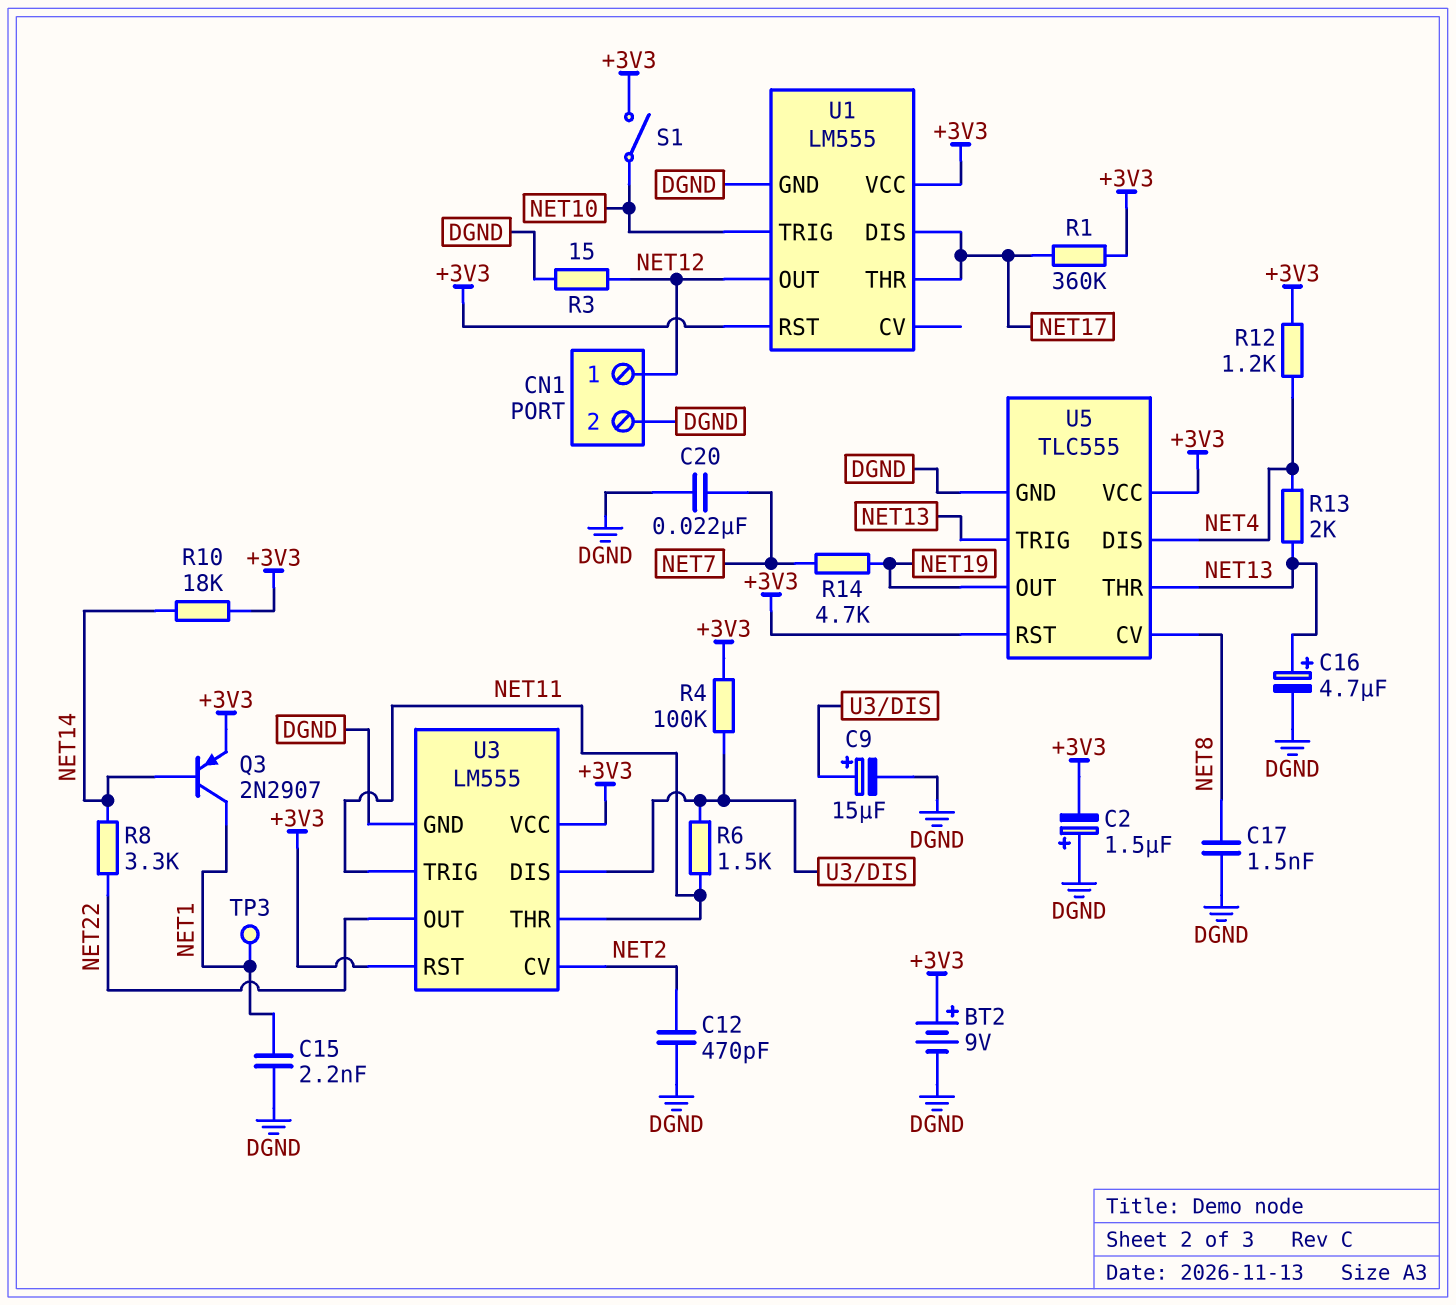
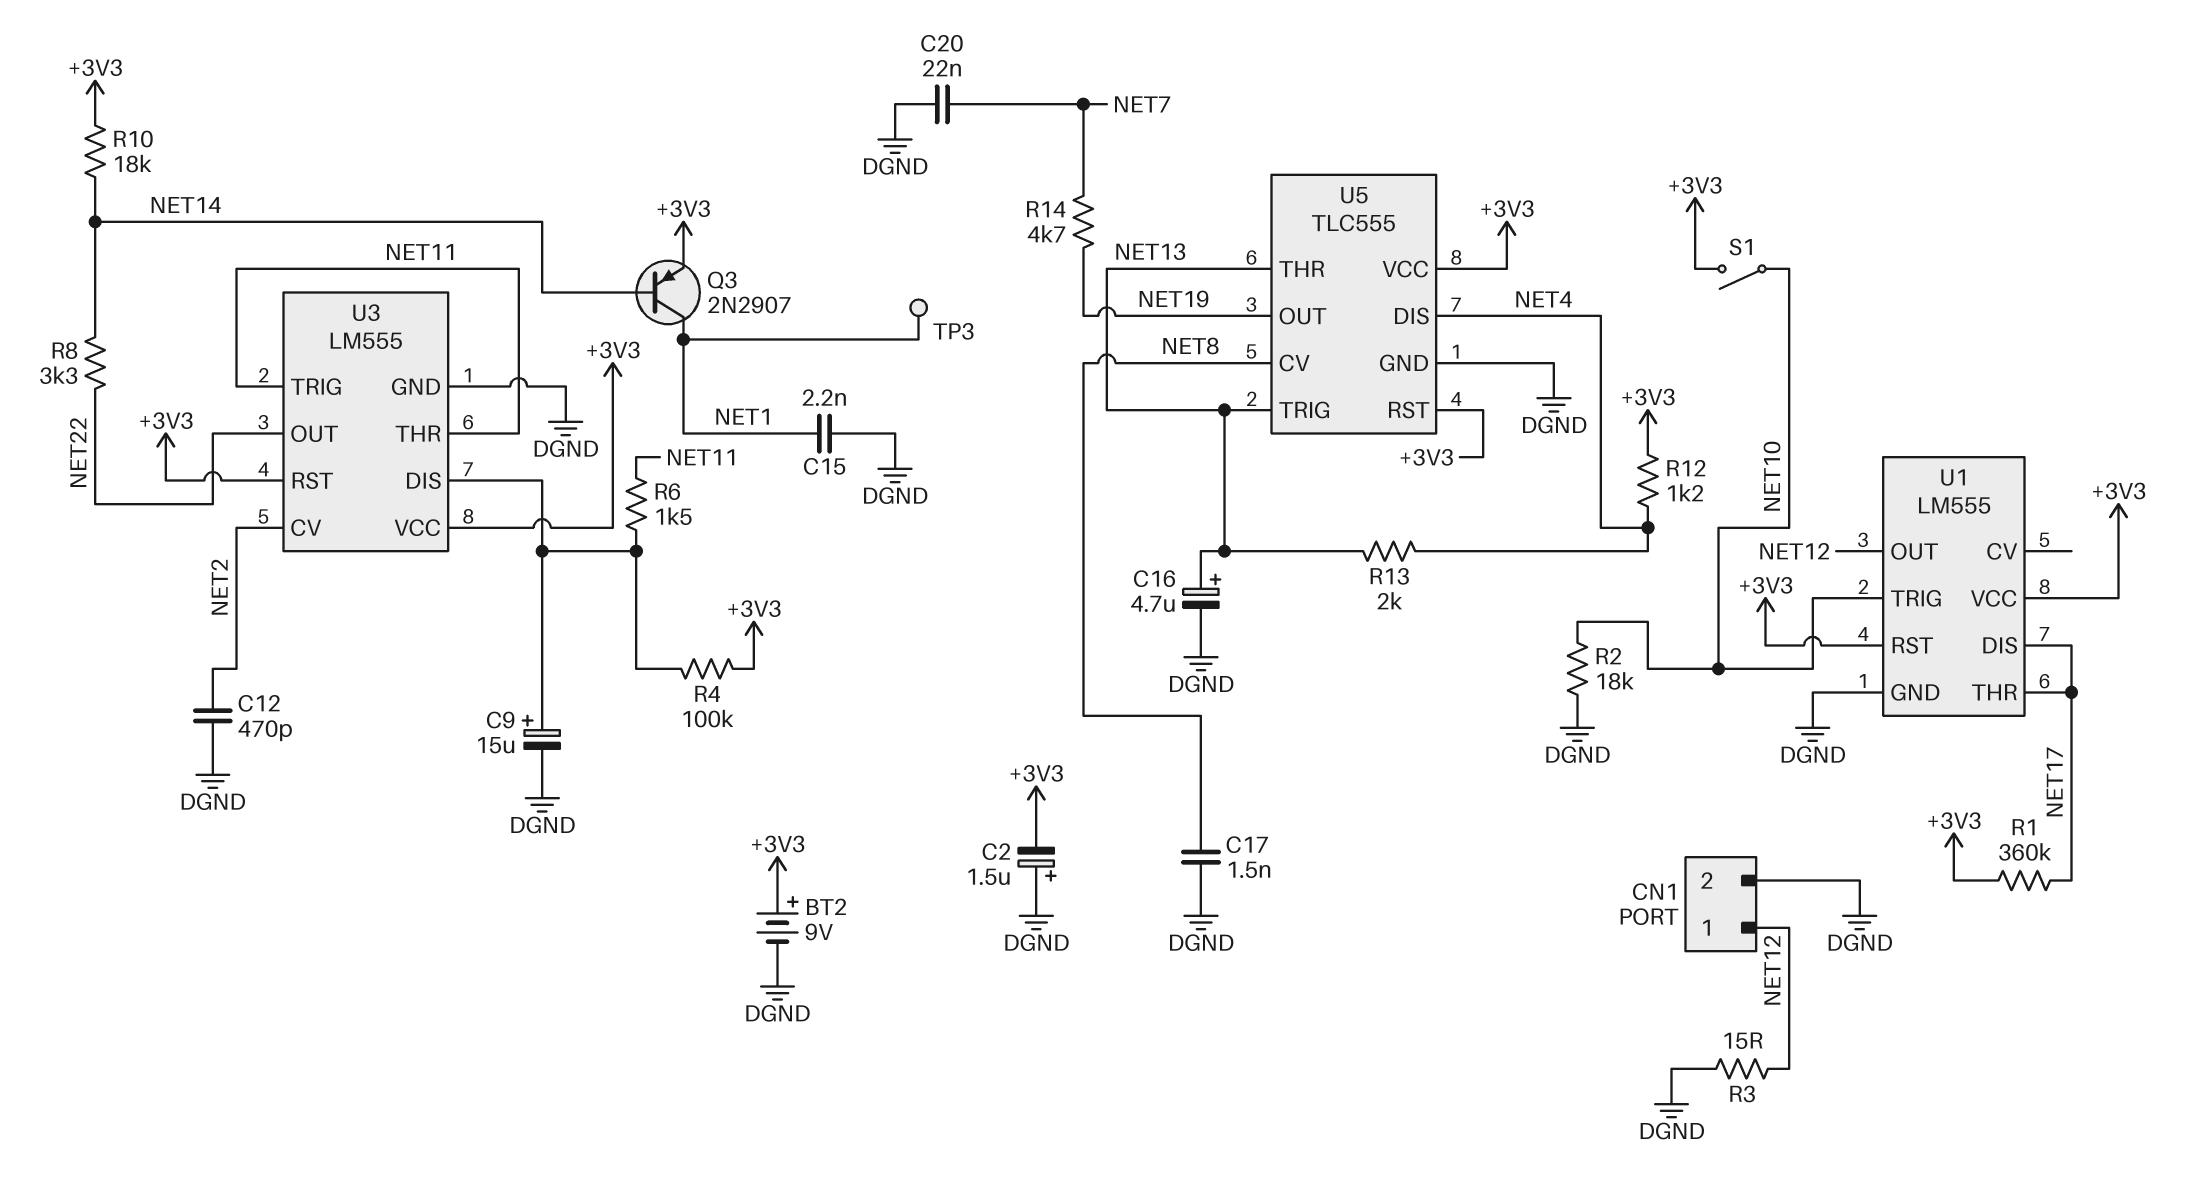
R2: none -> 18k (DGND, NET10)

